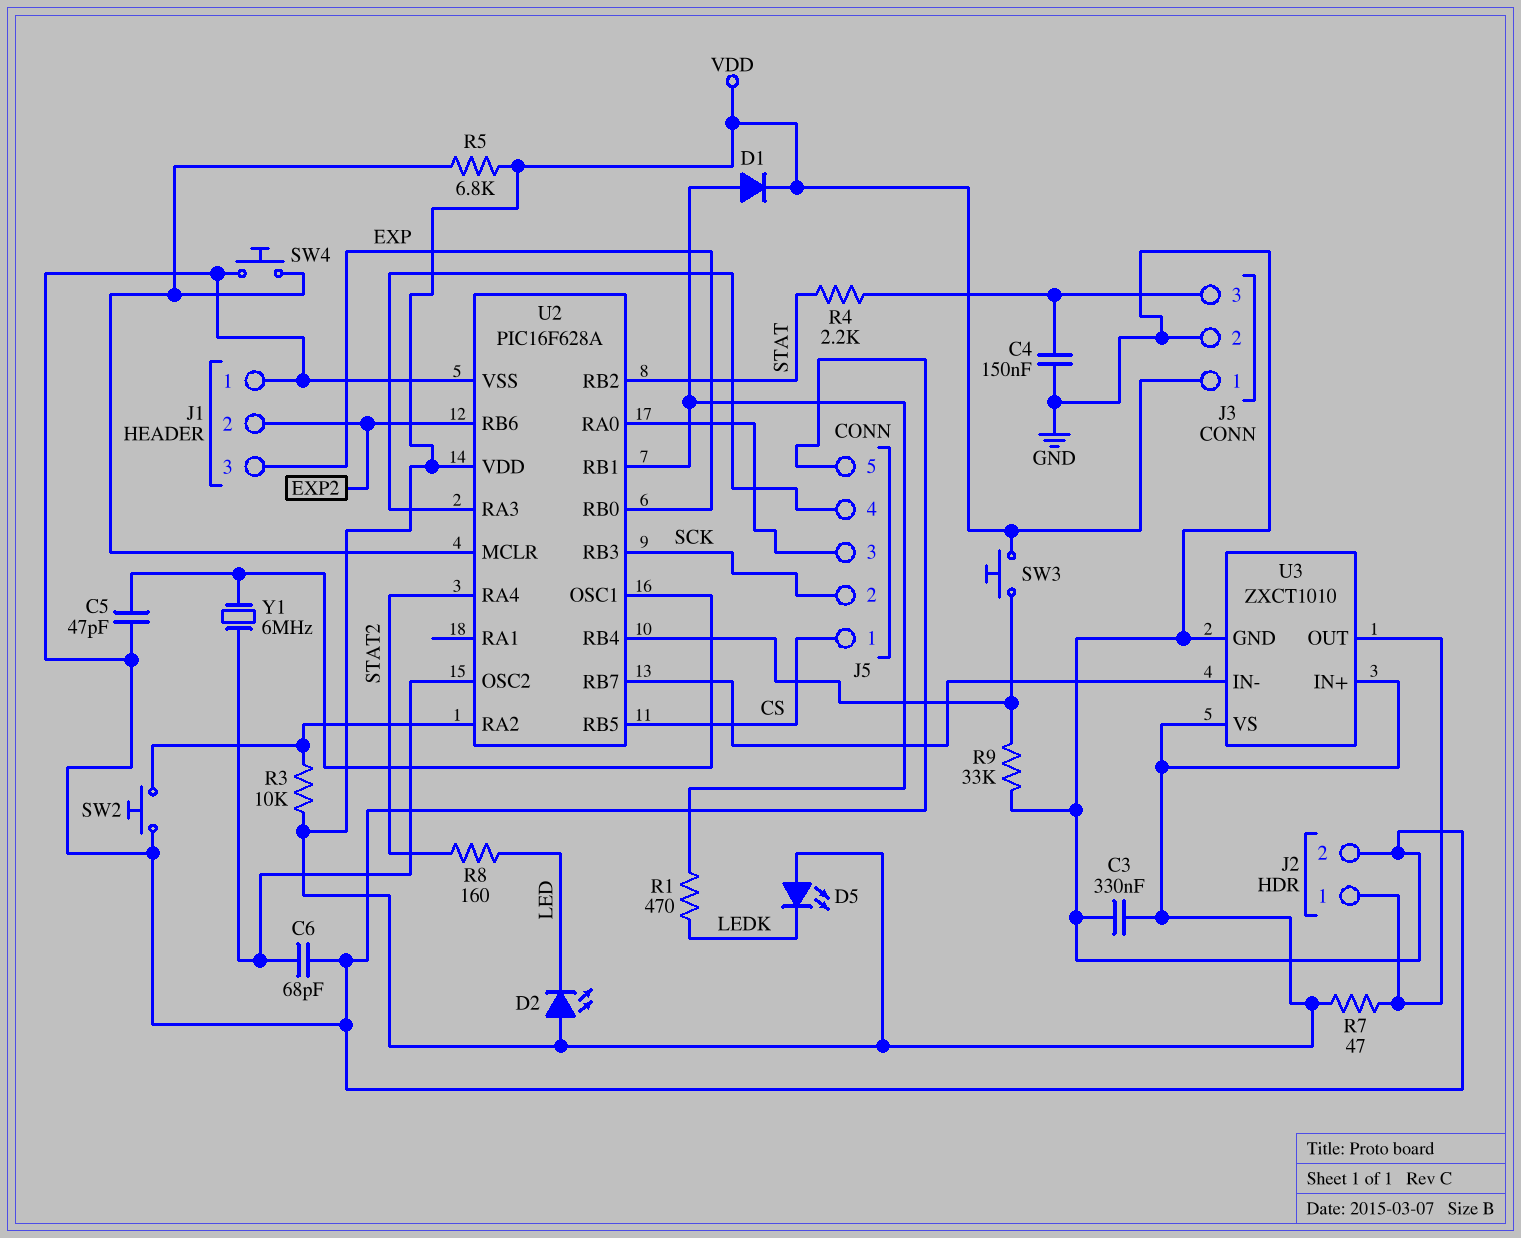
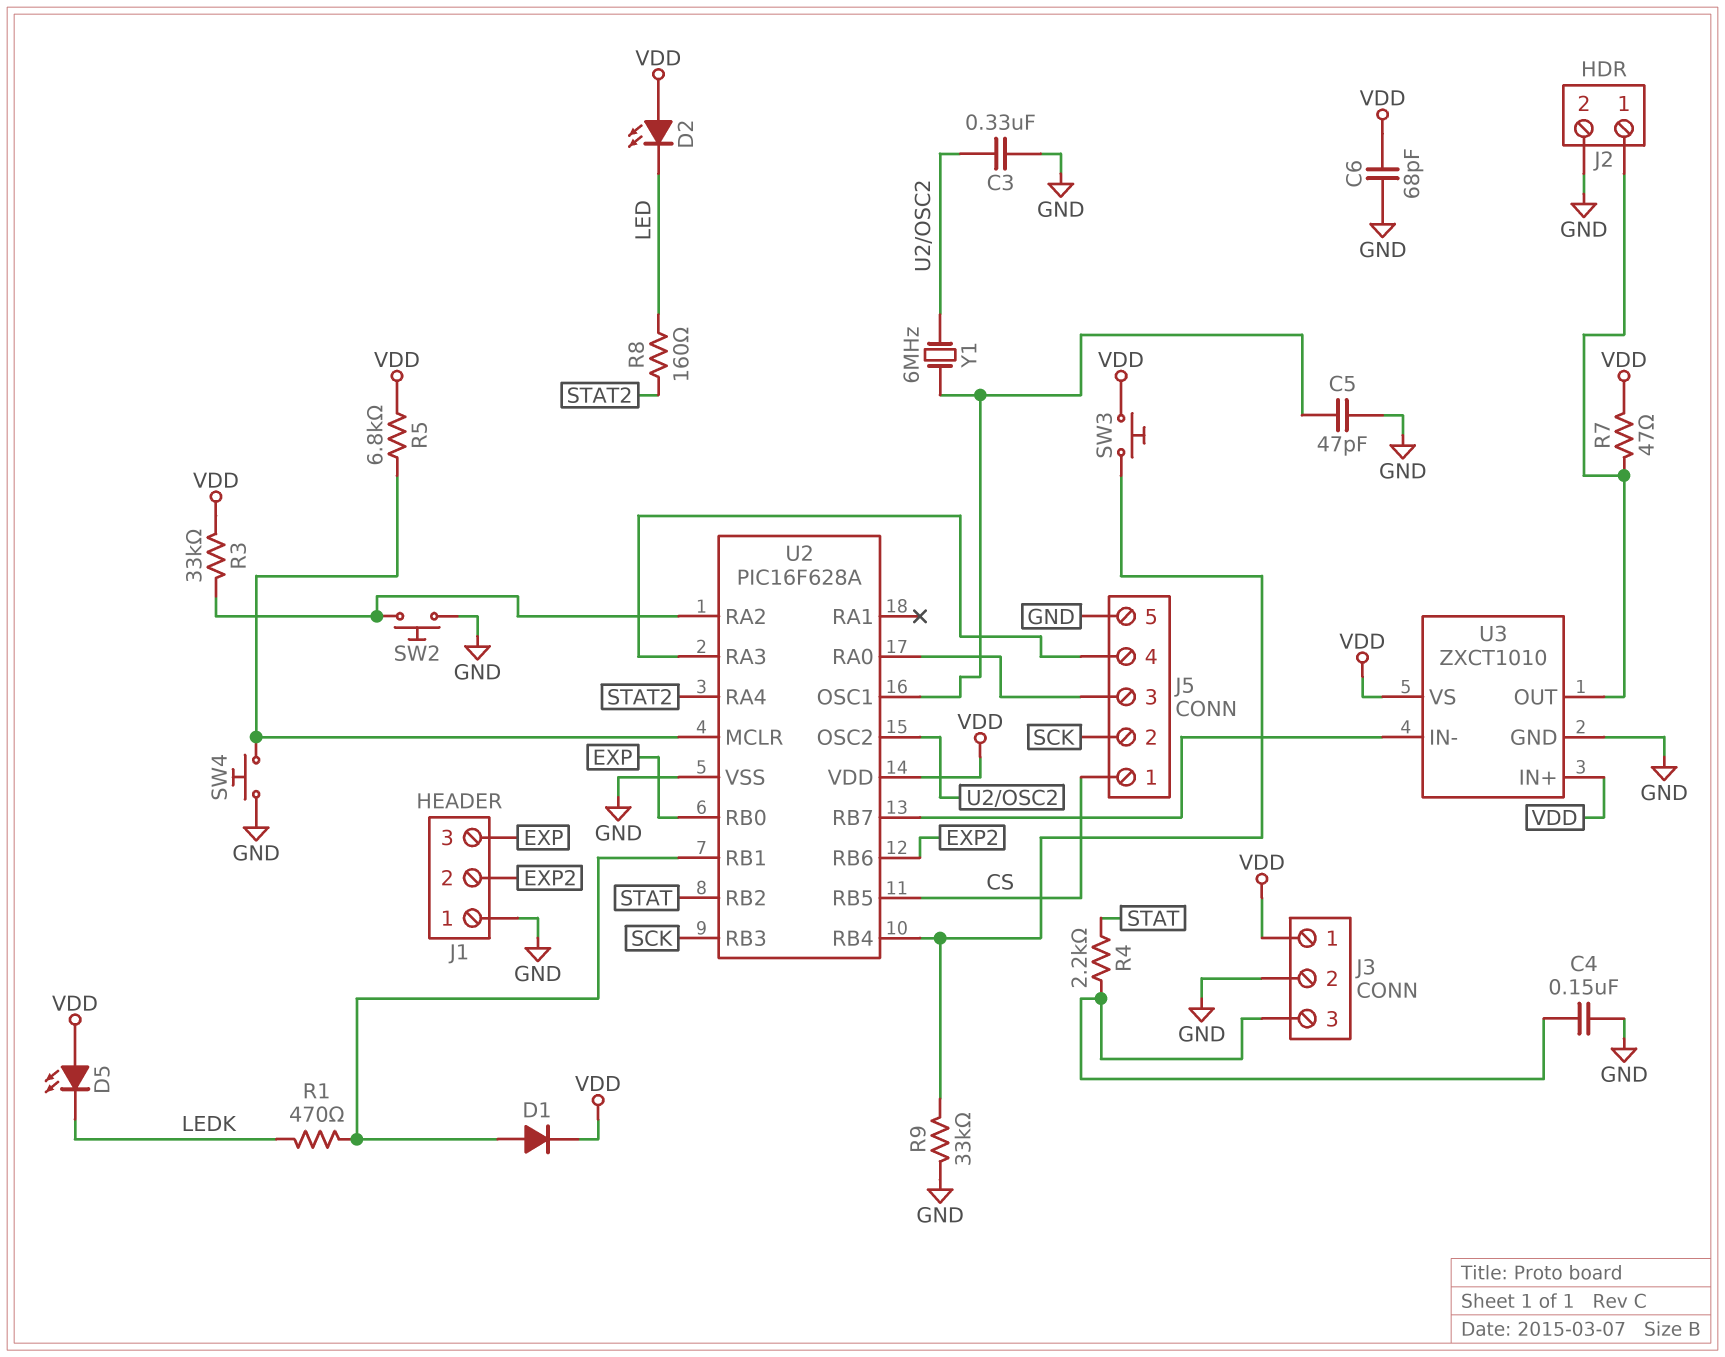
C3: 330nF (GND, VDD) -> 330nF (GND, U2/OSC2)
C6: 68pF (GND, U2/OSC2) -> 68pF (GND, VDD)
R3: 10k (U2/RA2, VDD) -> 33k (U2/RA2, VDD)

